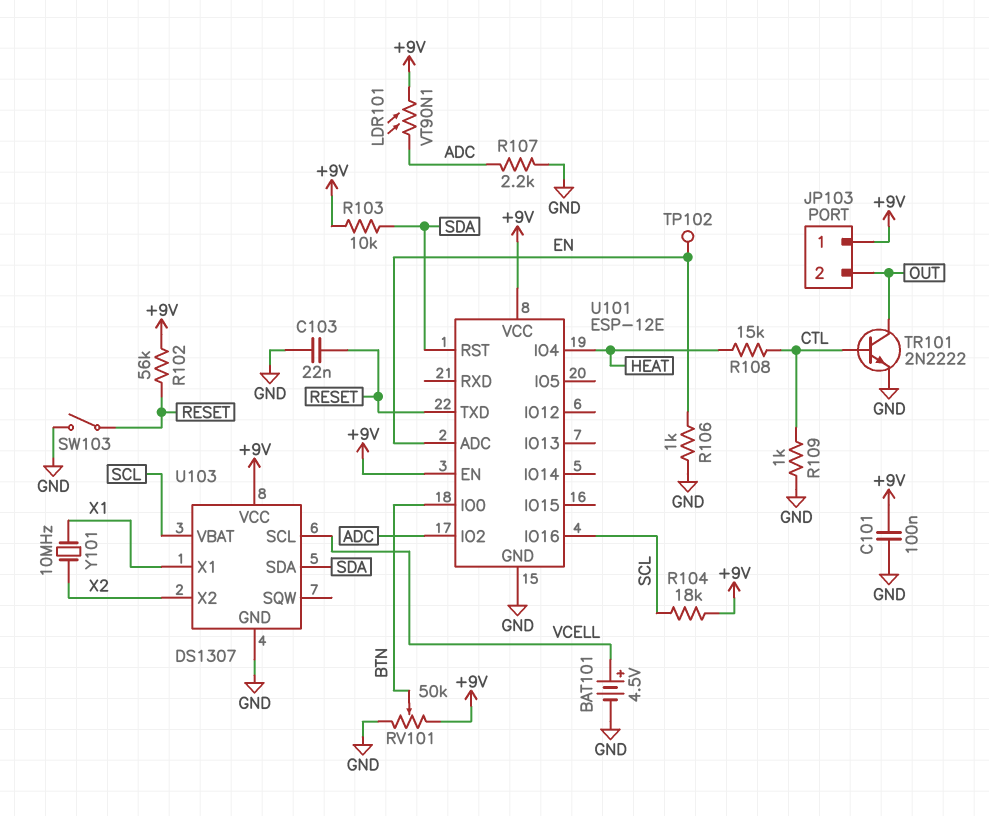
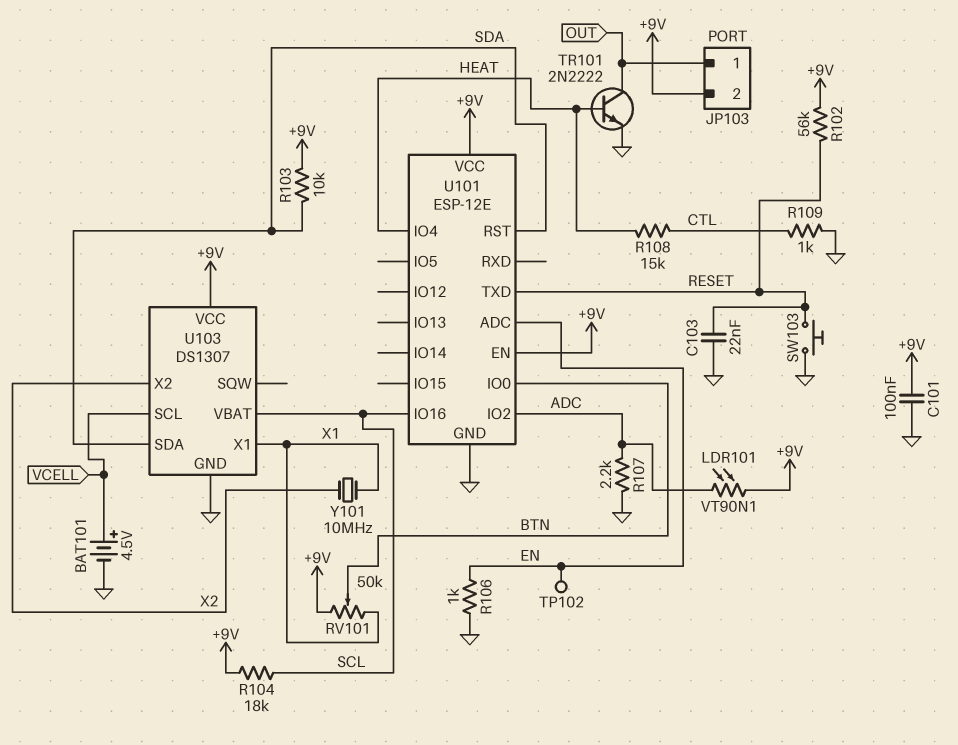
JP103 pin 1: +9V -> OUT
JP103 pin 2: OUT -> +9V
RV101: 50k (+9V, GND, wiper BTN) -> 50k (+9V, X1, wiper BTN)
SW103: switch (GND, RESET) -> button (GND, RESET)
TR101: NPN 2N2222 (B CTL, C OUT, E GND) -> NPN 2N2222 (B HEAT, C OUT, E GND)

